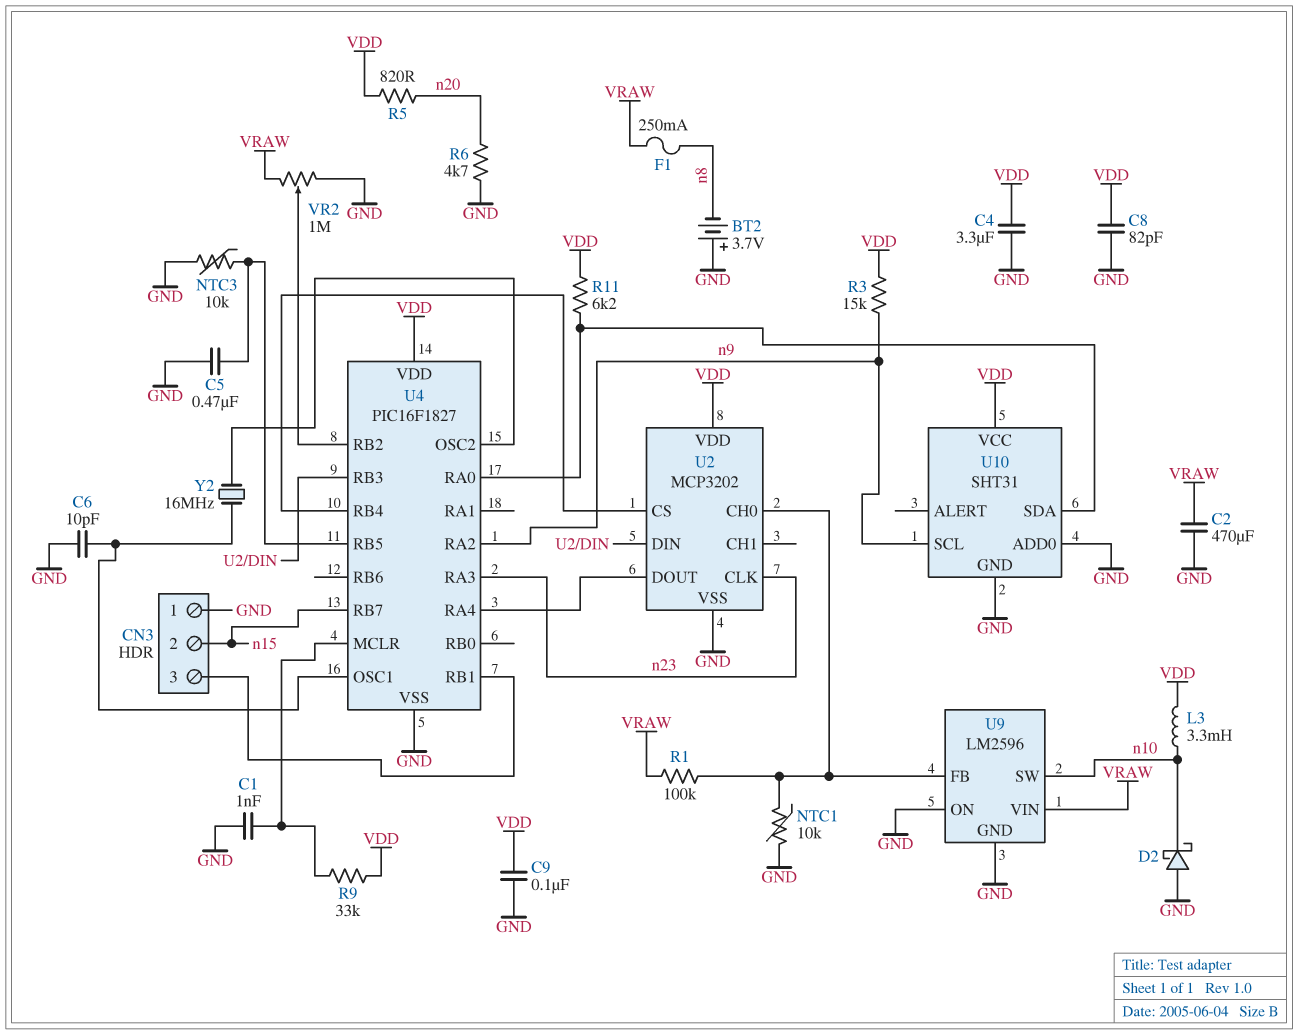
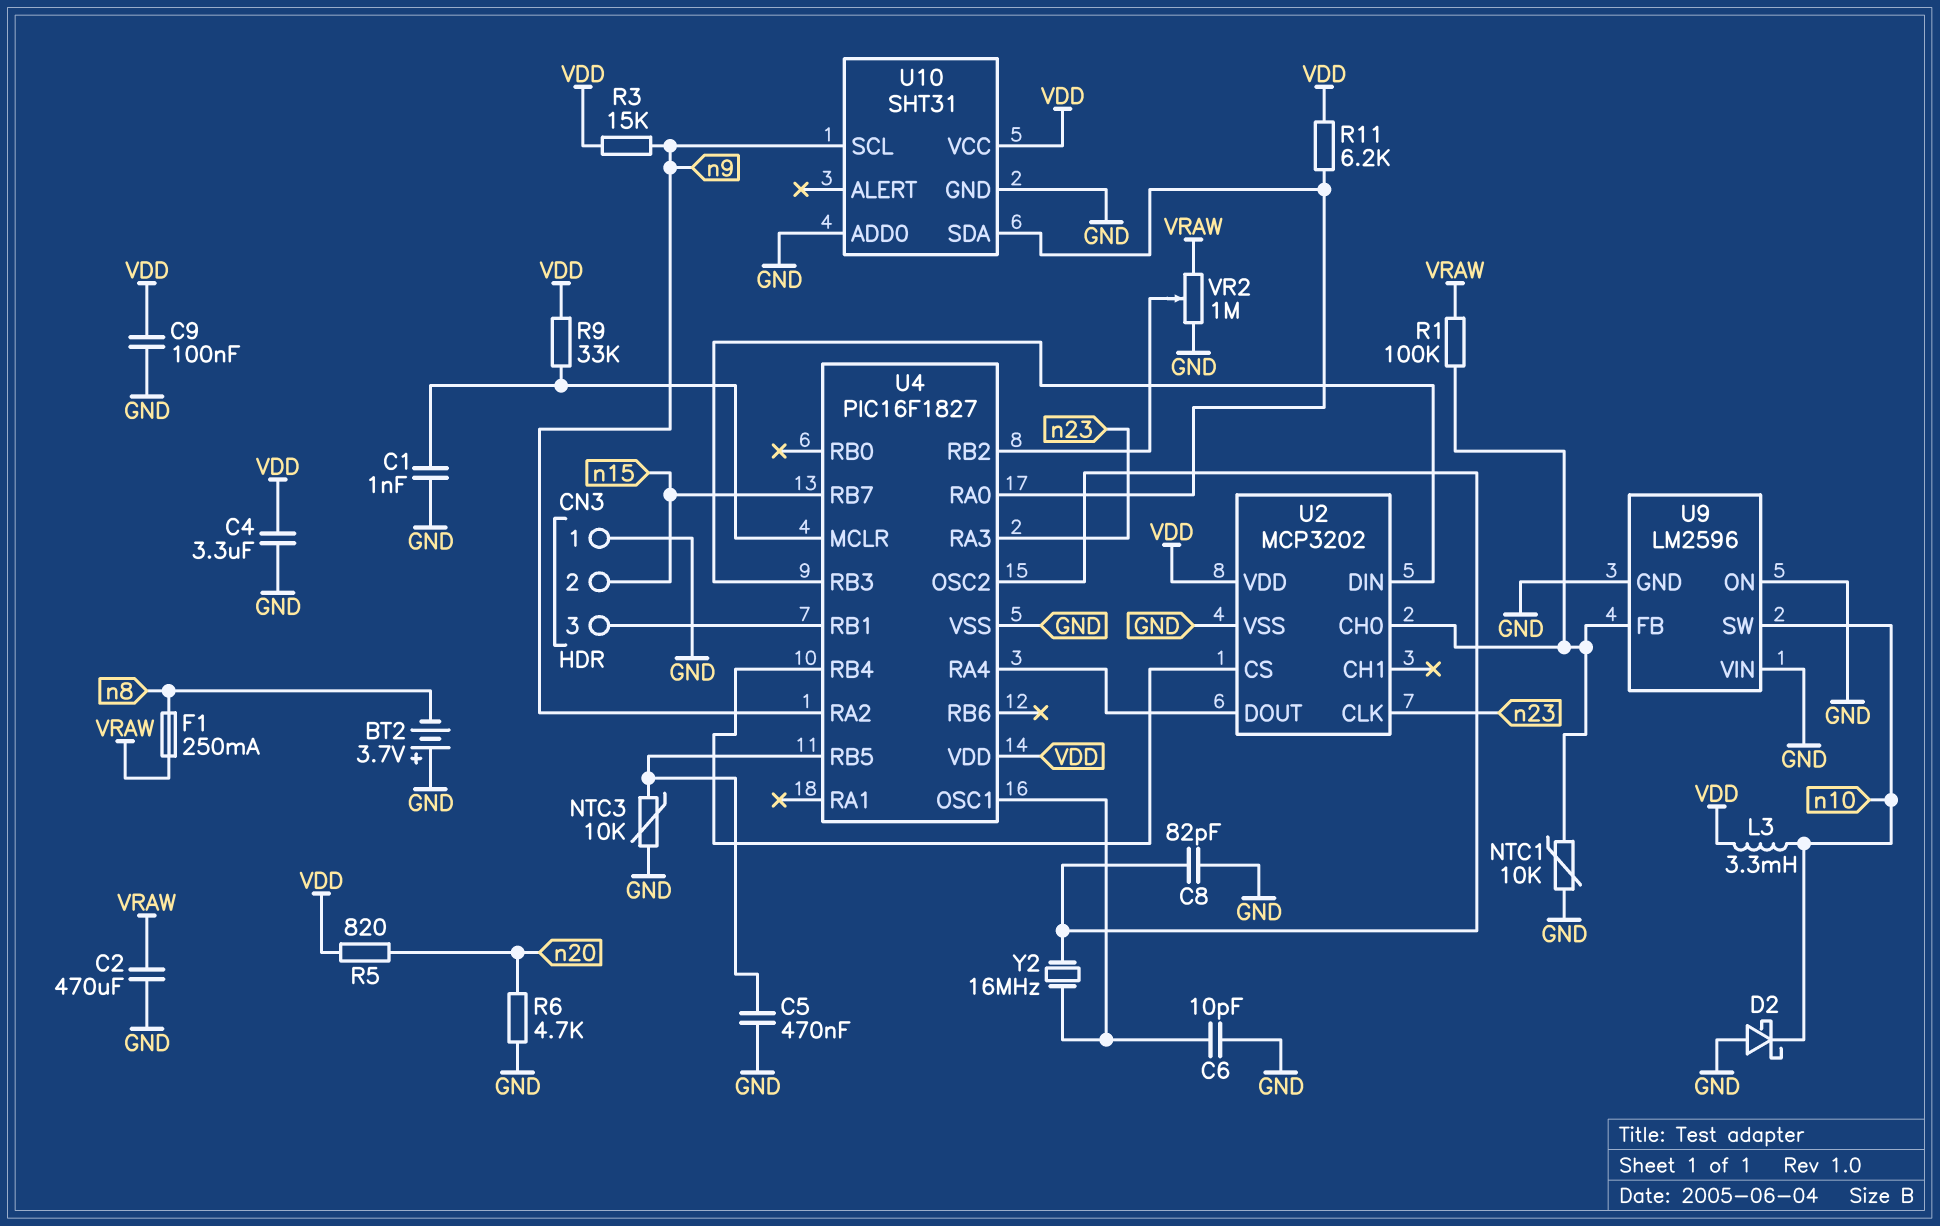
C8: 82pF (GND, VDD) -> 82pF (GND, U4/OSC2)
U9 pin VIN: VRAW -> GND

